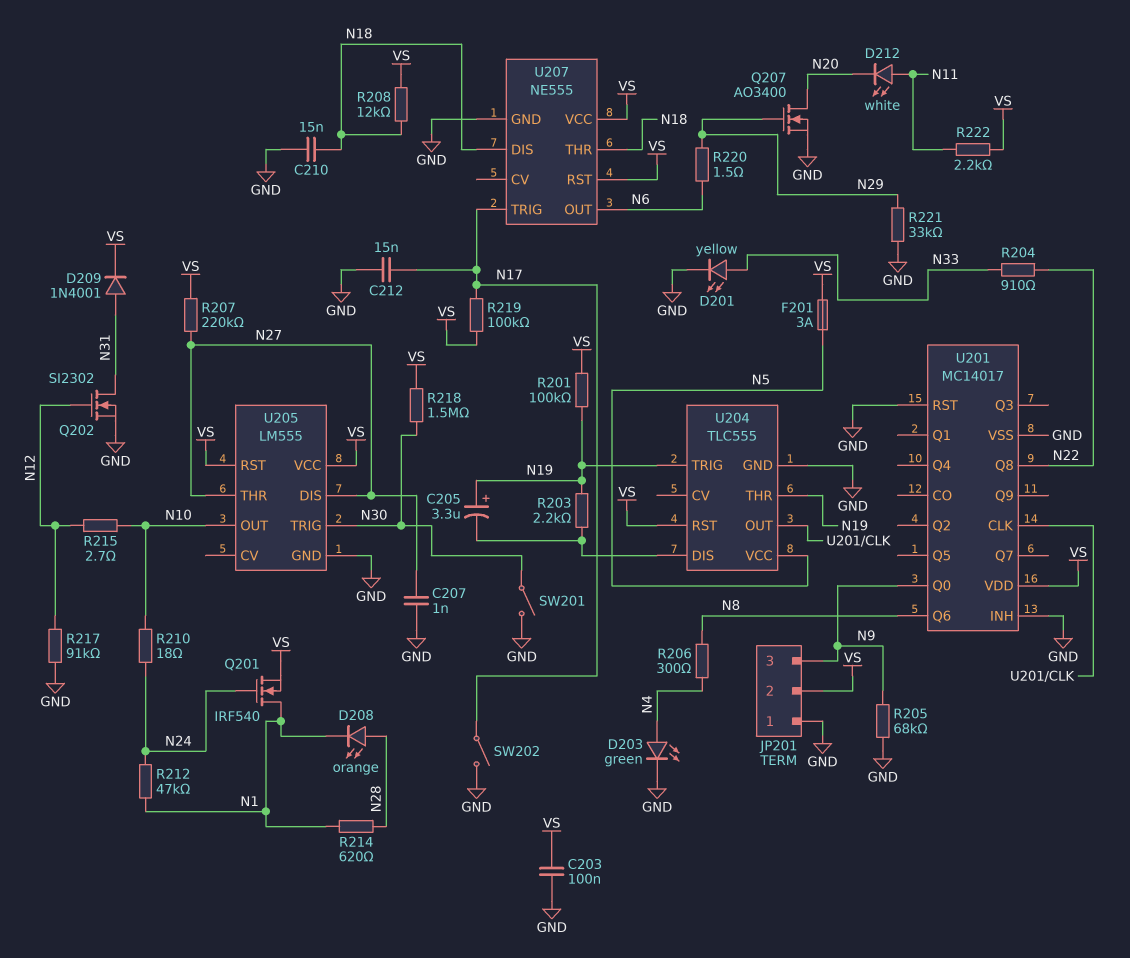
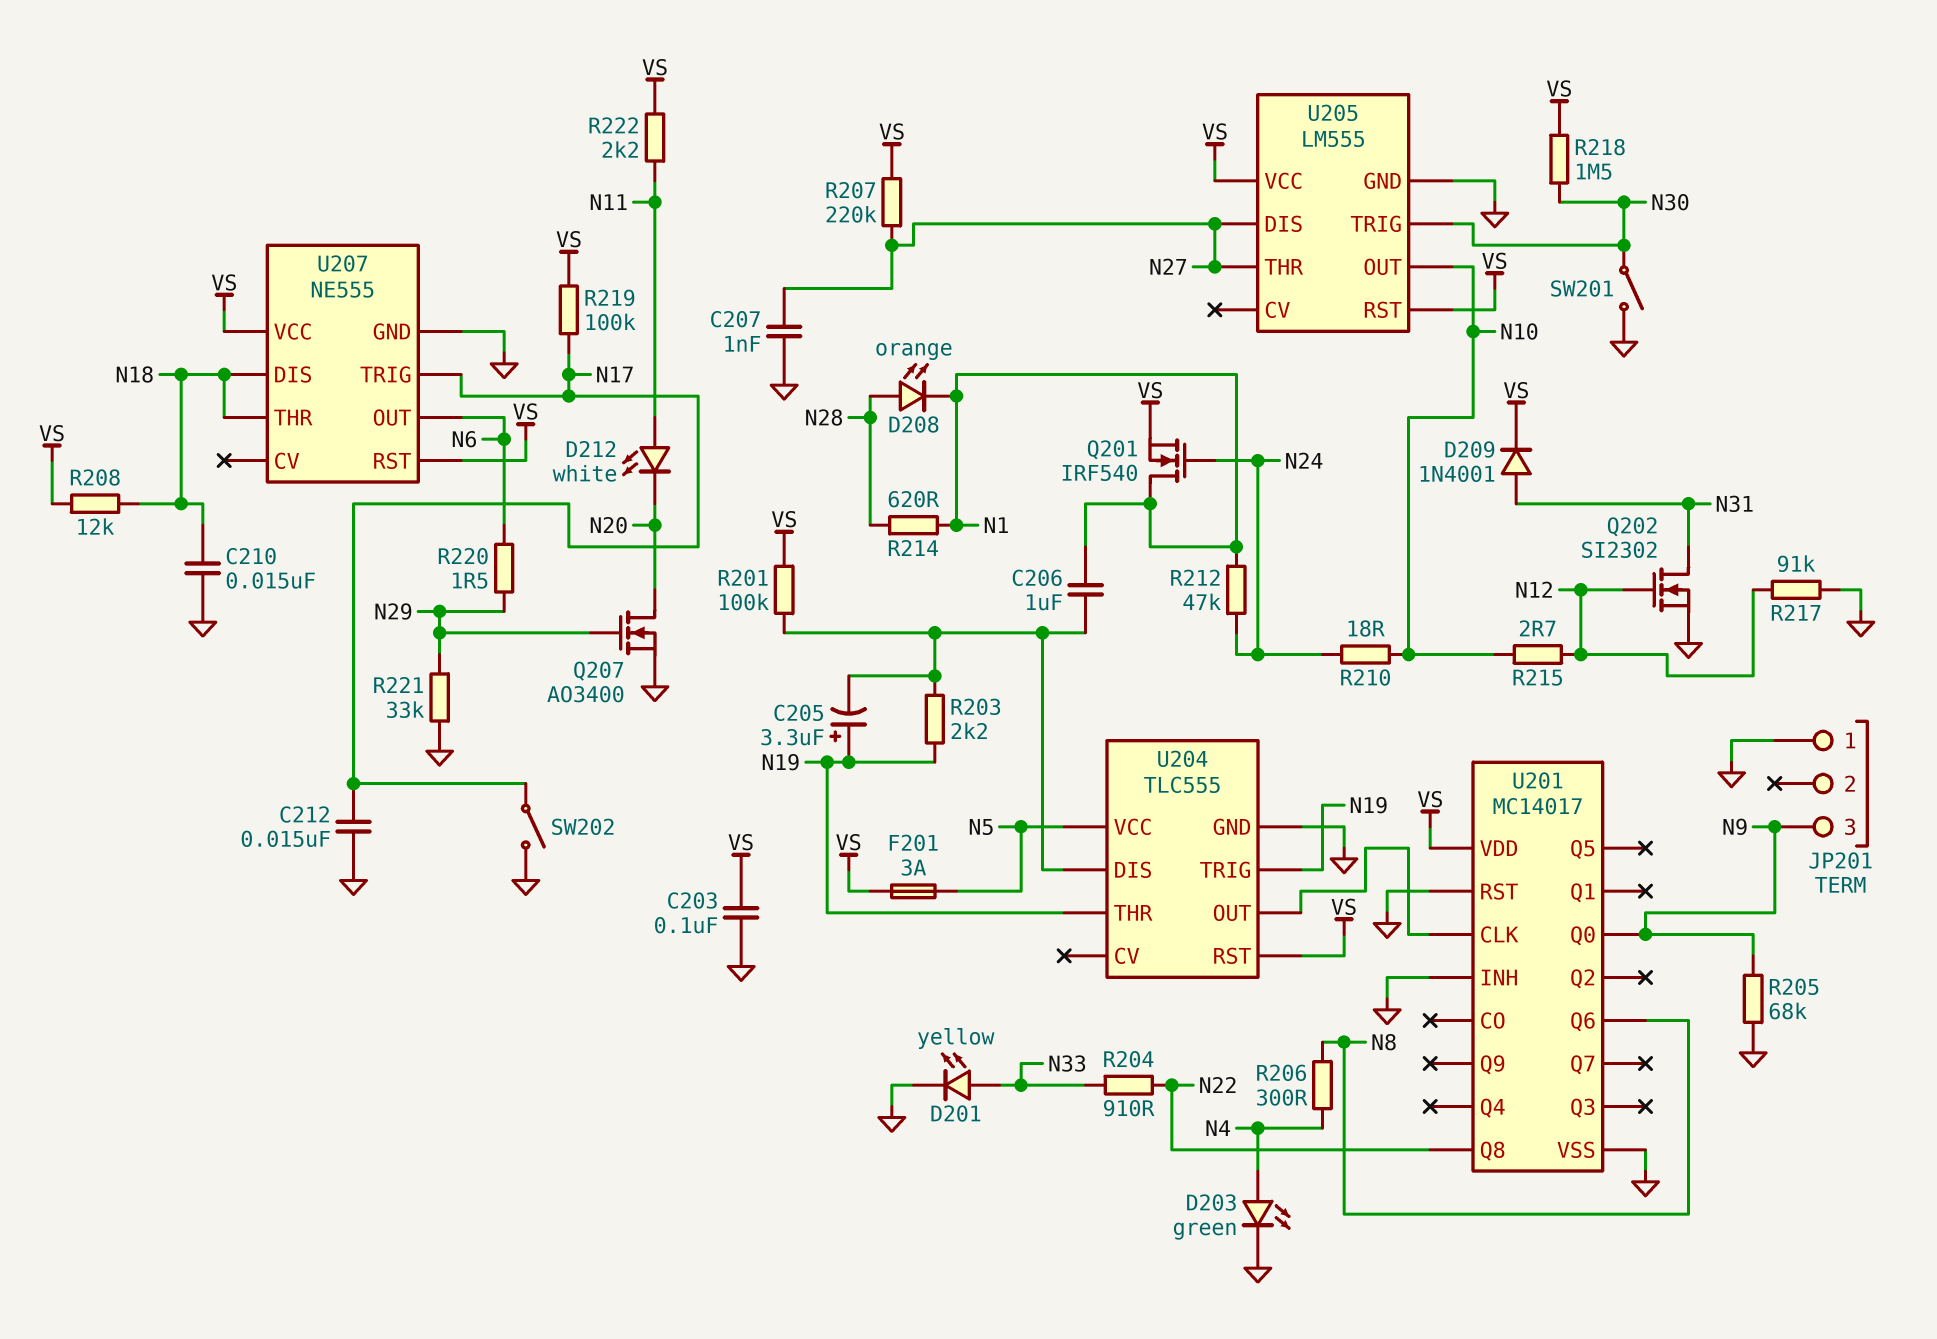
C206: none -> 1uF (N1, U204/DIS)
JP201 pin 2: VS -> none
R201: 100k (N19, VS) -> 100k (U204/DIS, VS)

